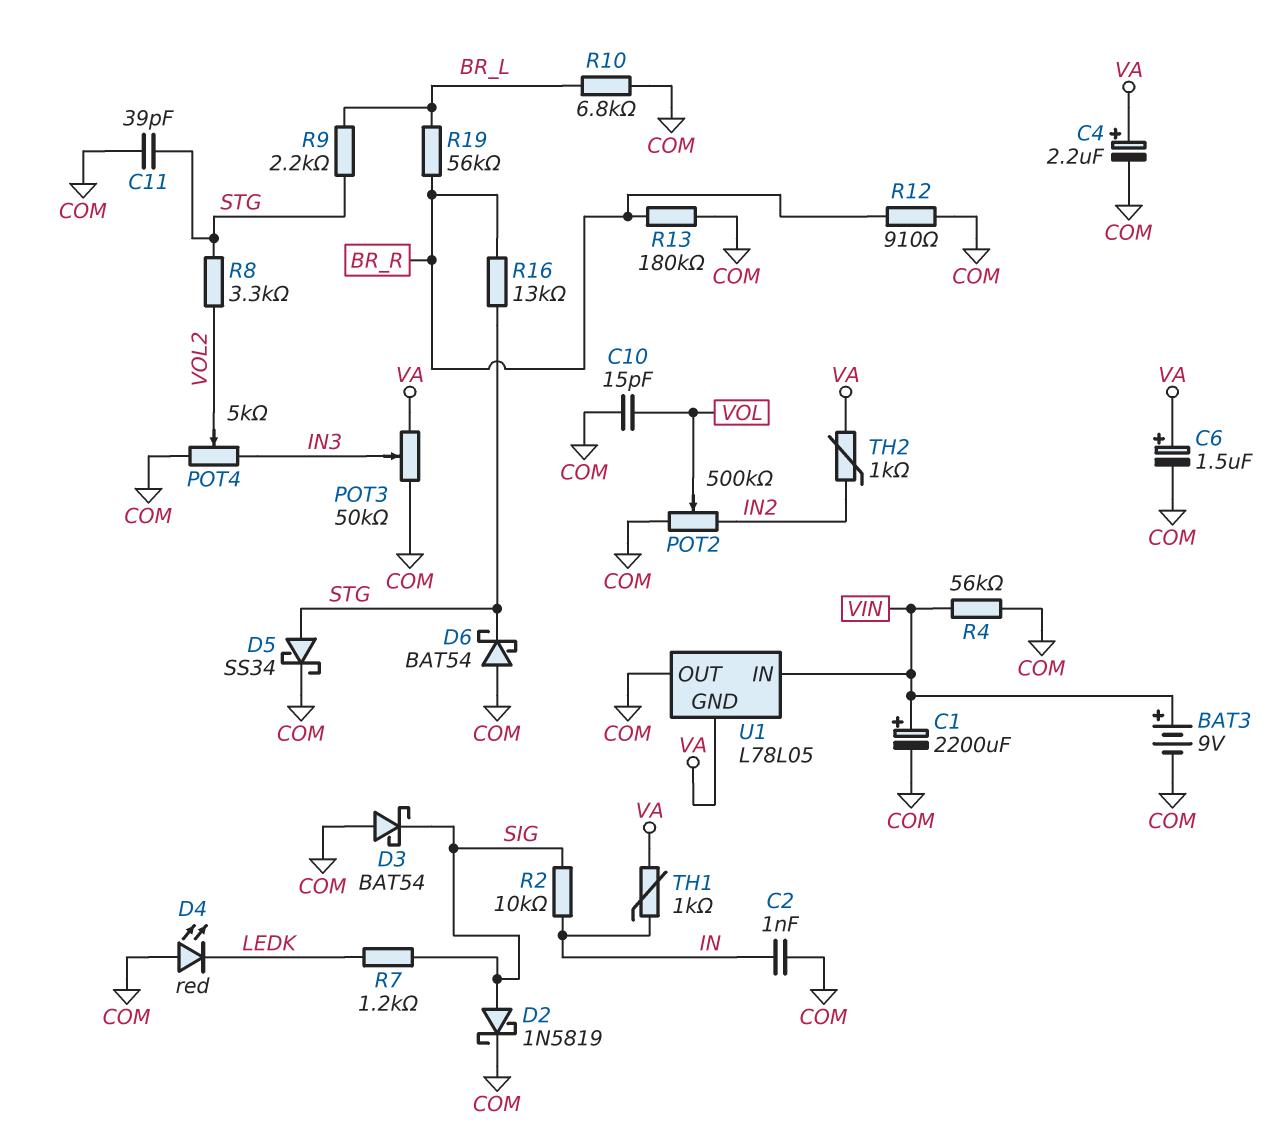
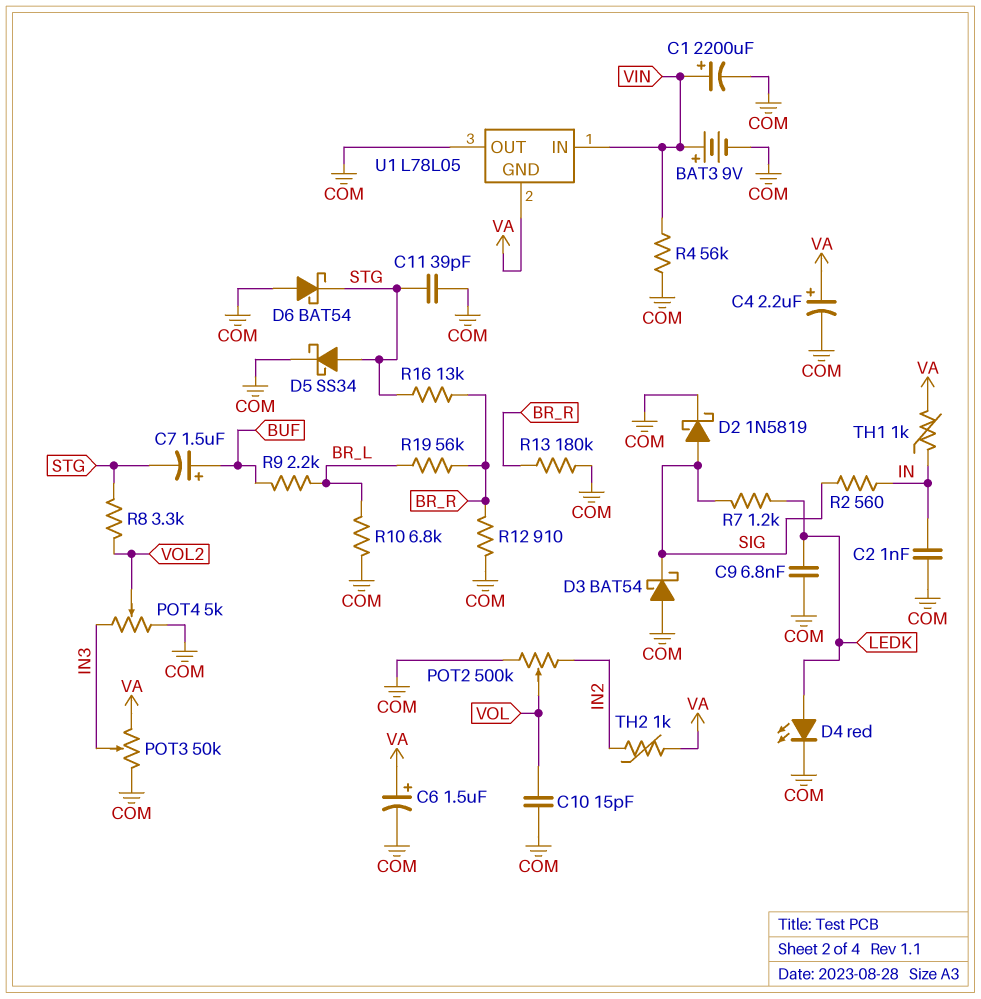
C7: none -> 1.5uF (plus BUF, minus STG)
C9: none -> 6.8nF (COM, LEDK)
D4: LED red (A COM, K LEDK) -> LED red (A LEDK, K COM)
R2: 10k (IN, SIG) -> 560 (IN, SIG)
R9: 2.2k (BR_L, STG) -> 2.2k (BR_L, BUF)

